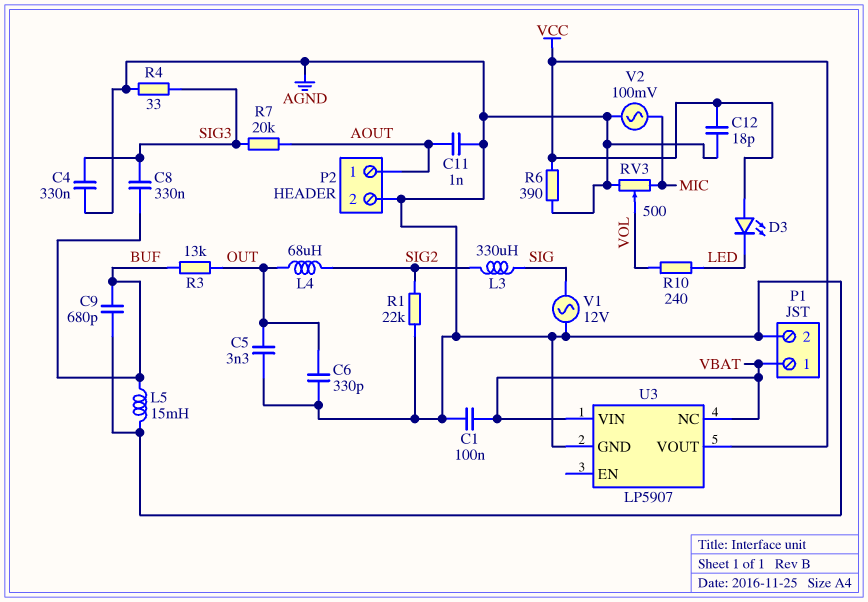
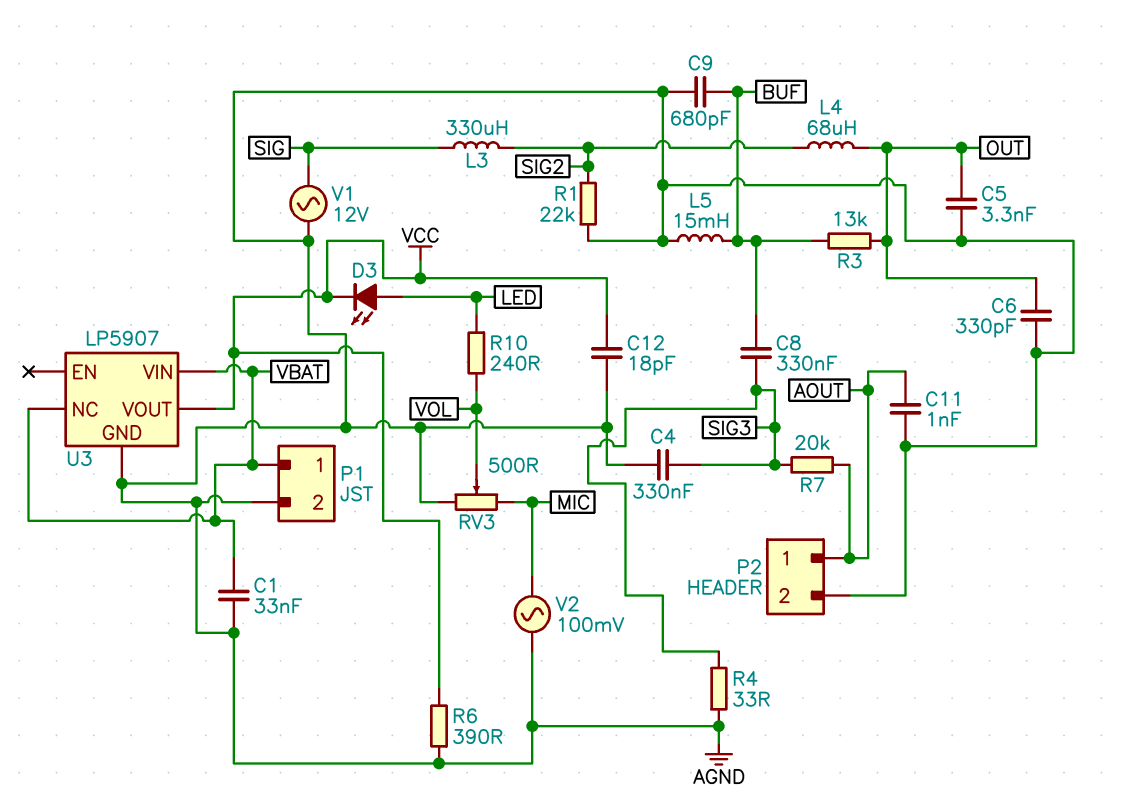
C1: 100nF (AGND, VBAT) -> 33nF (AGND, VBAT)
D3: LED (A VCC, K LED) -> LED (A LED, K VCC)

